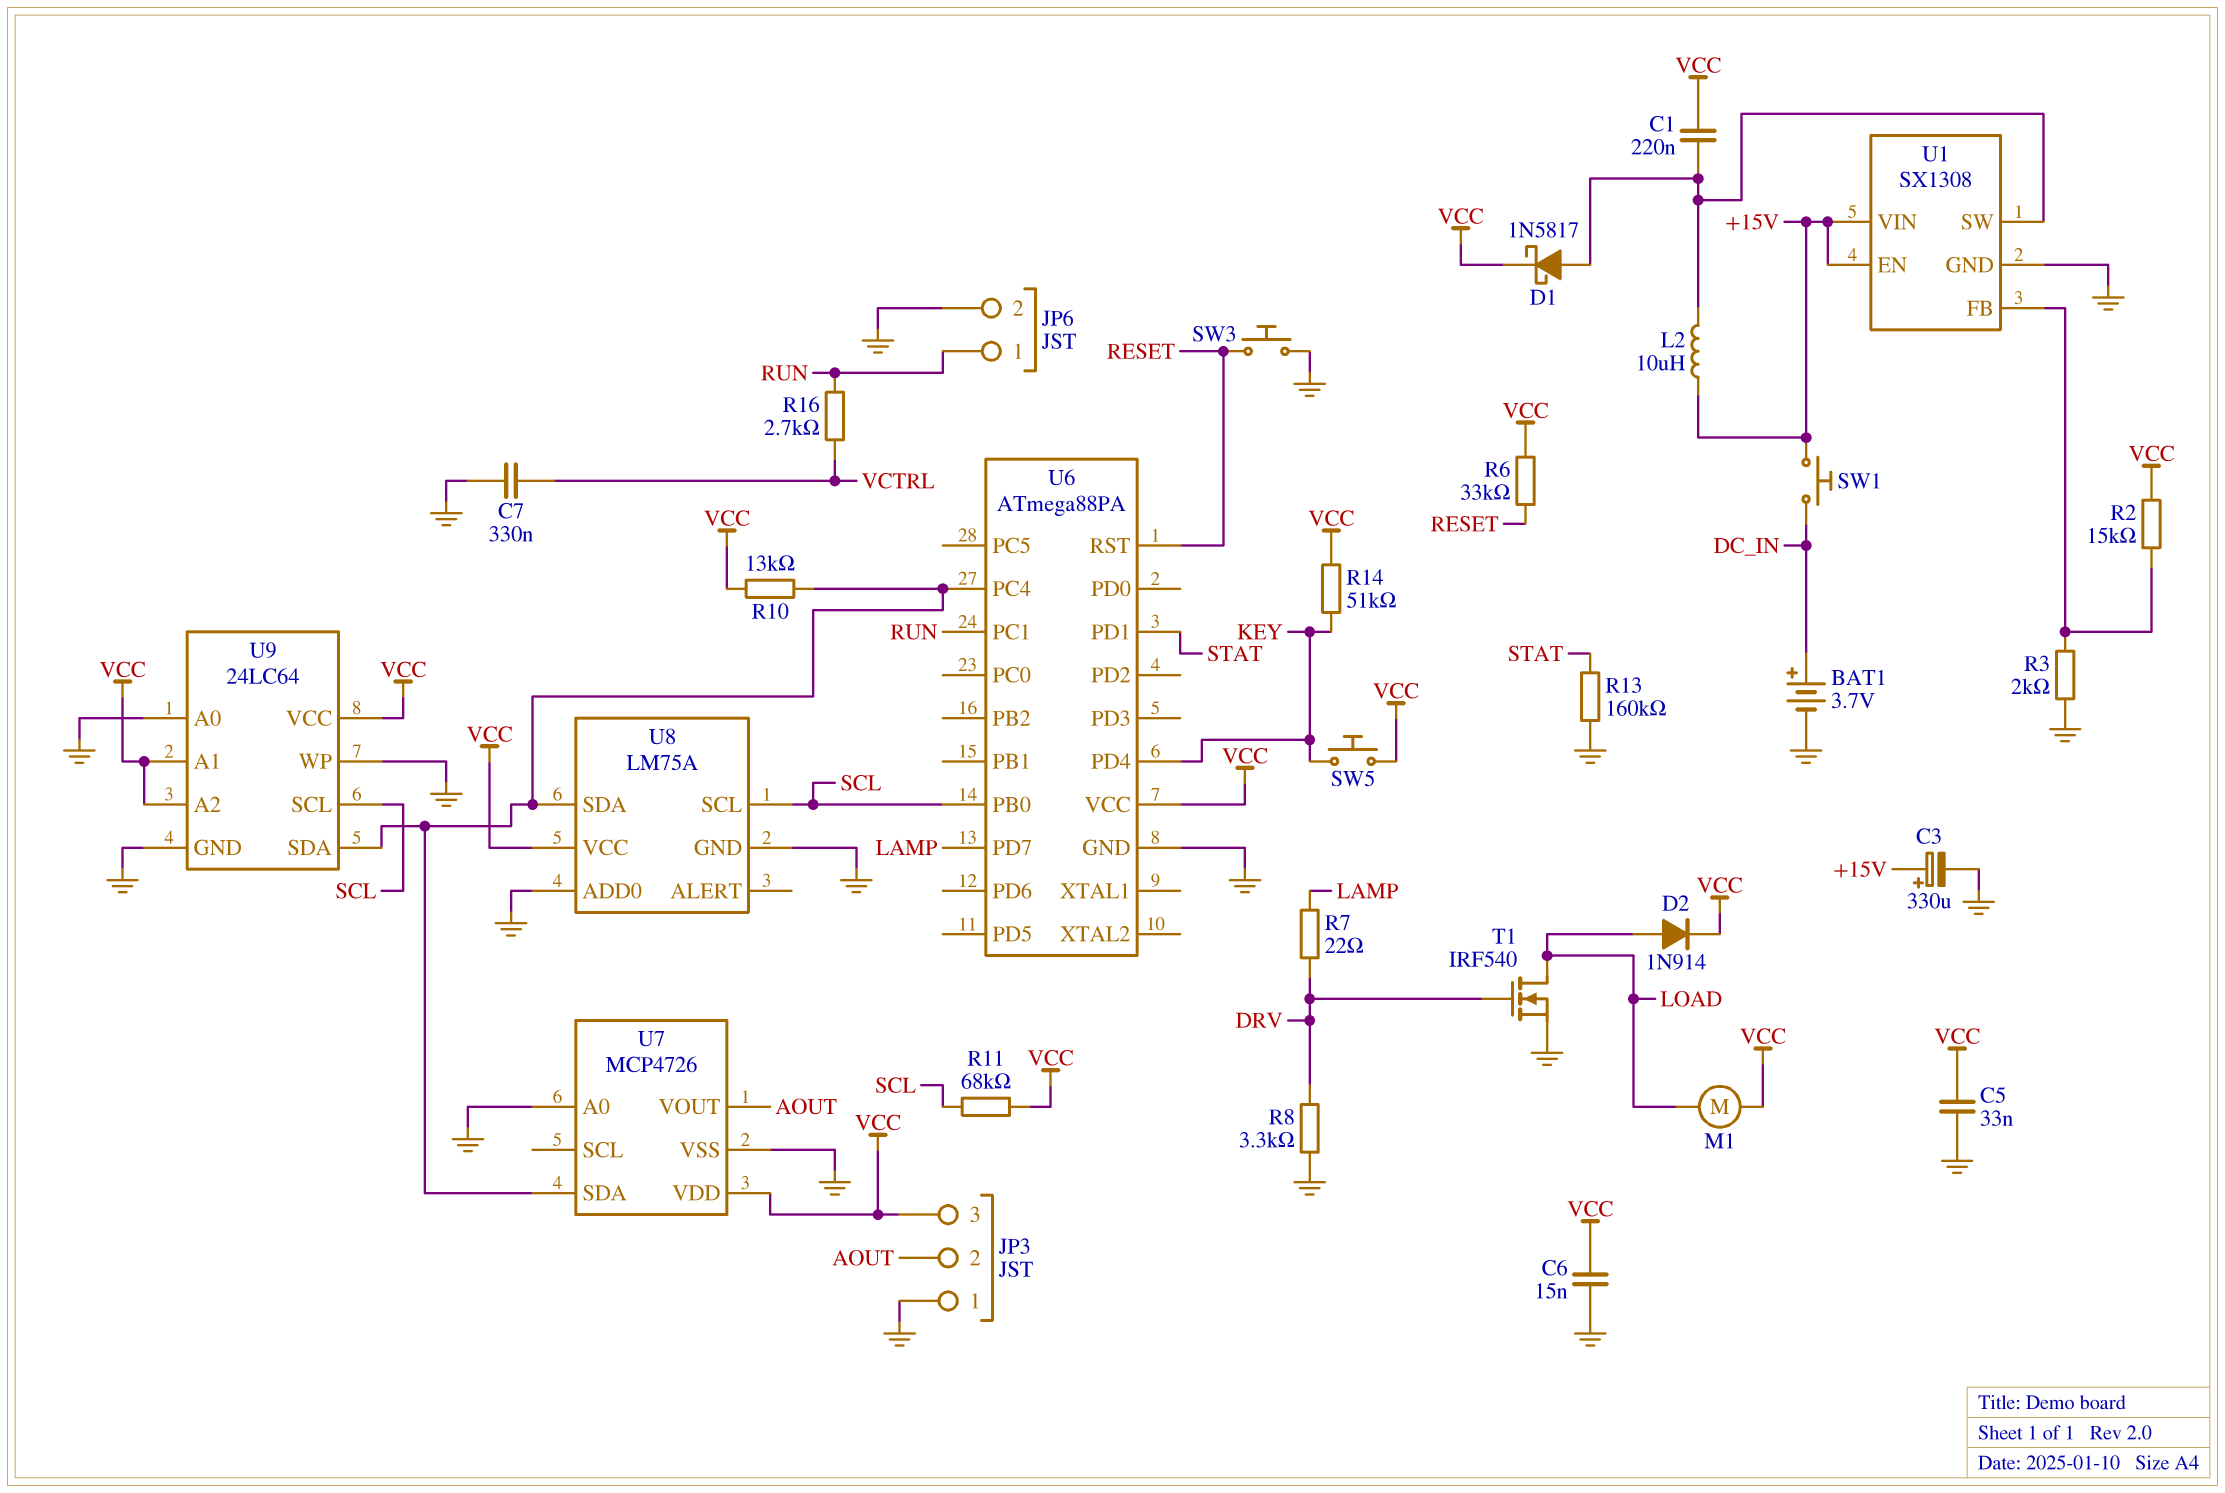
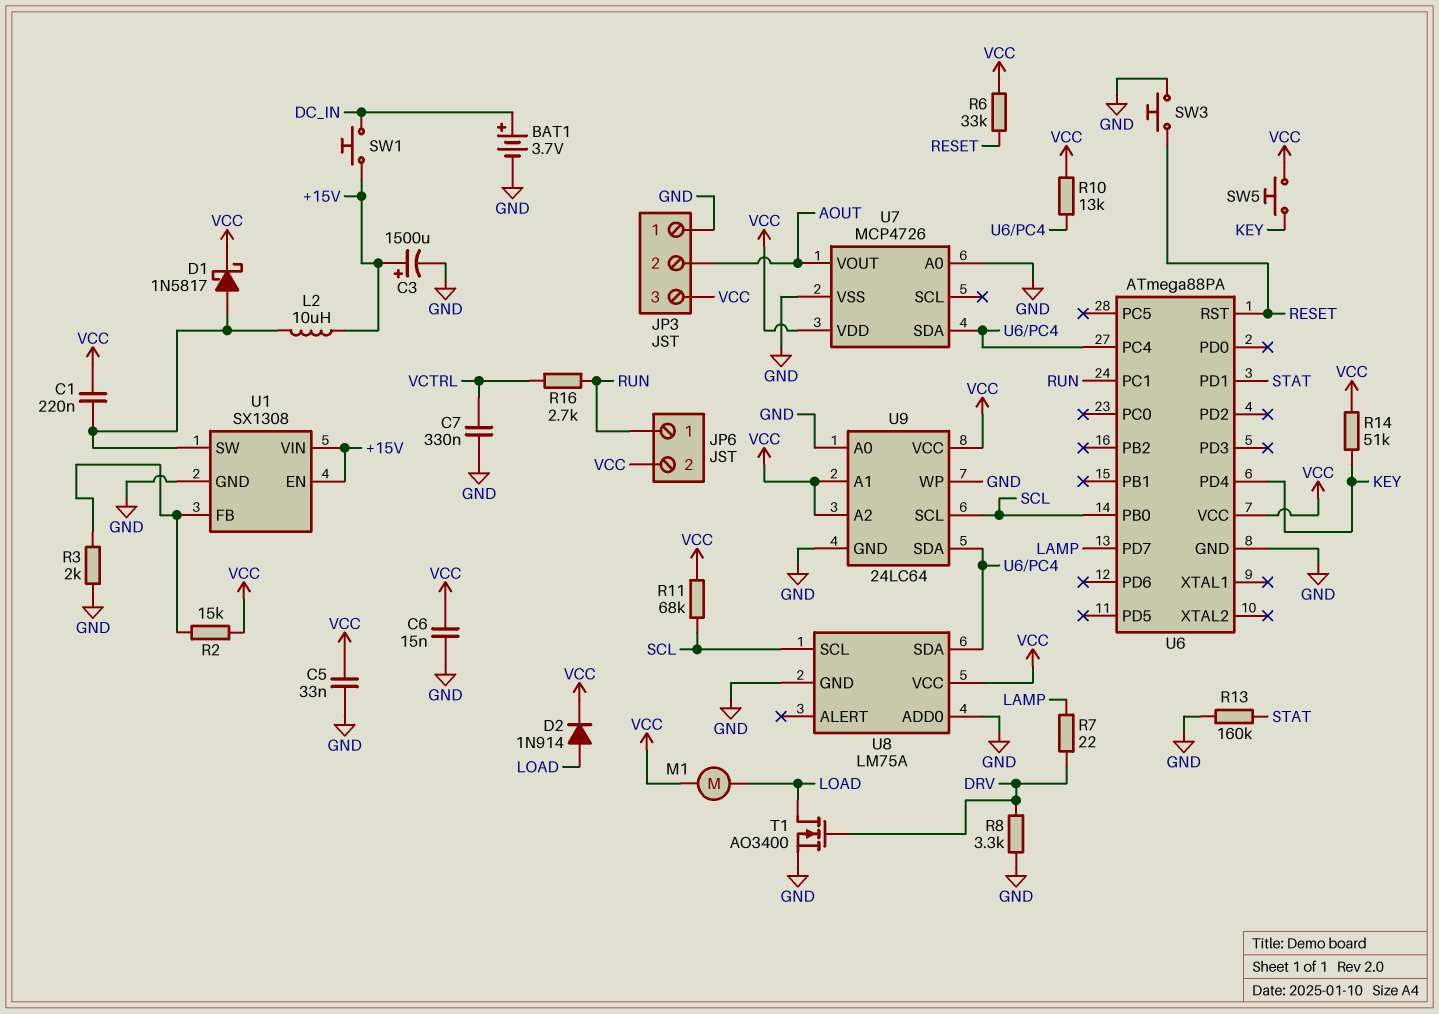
C3: 330uF (plus +15V, minus GND) -> 1500uF (plus +15V, minus GND)
JP6 pin 2: GND -> VCC
T1: NMOS IRF540 (G DRV, D LOAD, S GND) -> NMOS AO3400 (G DRV, D LOAD, S GND)

